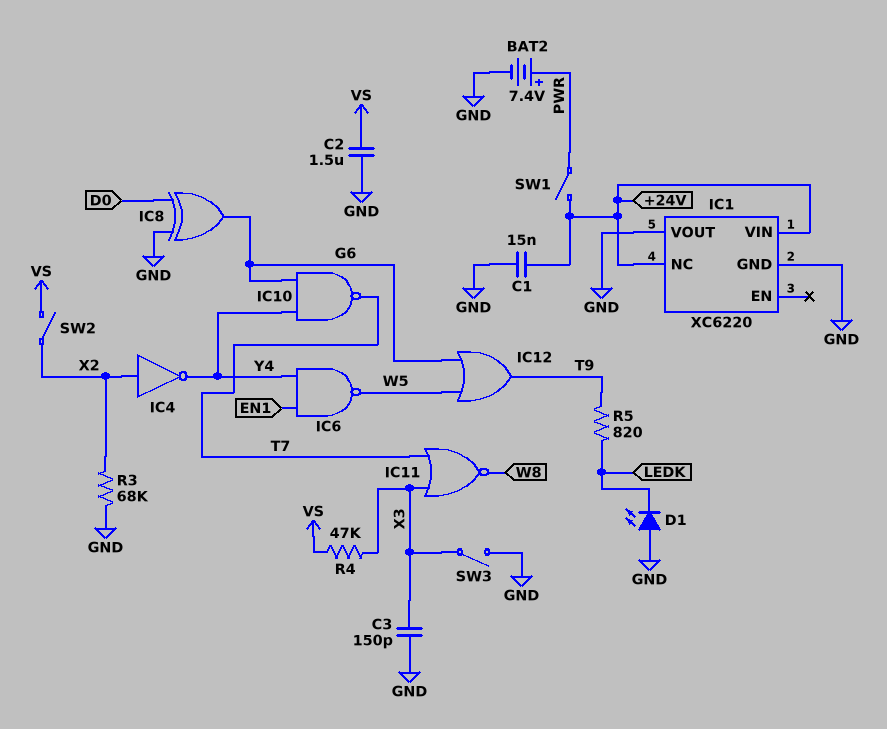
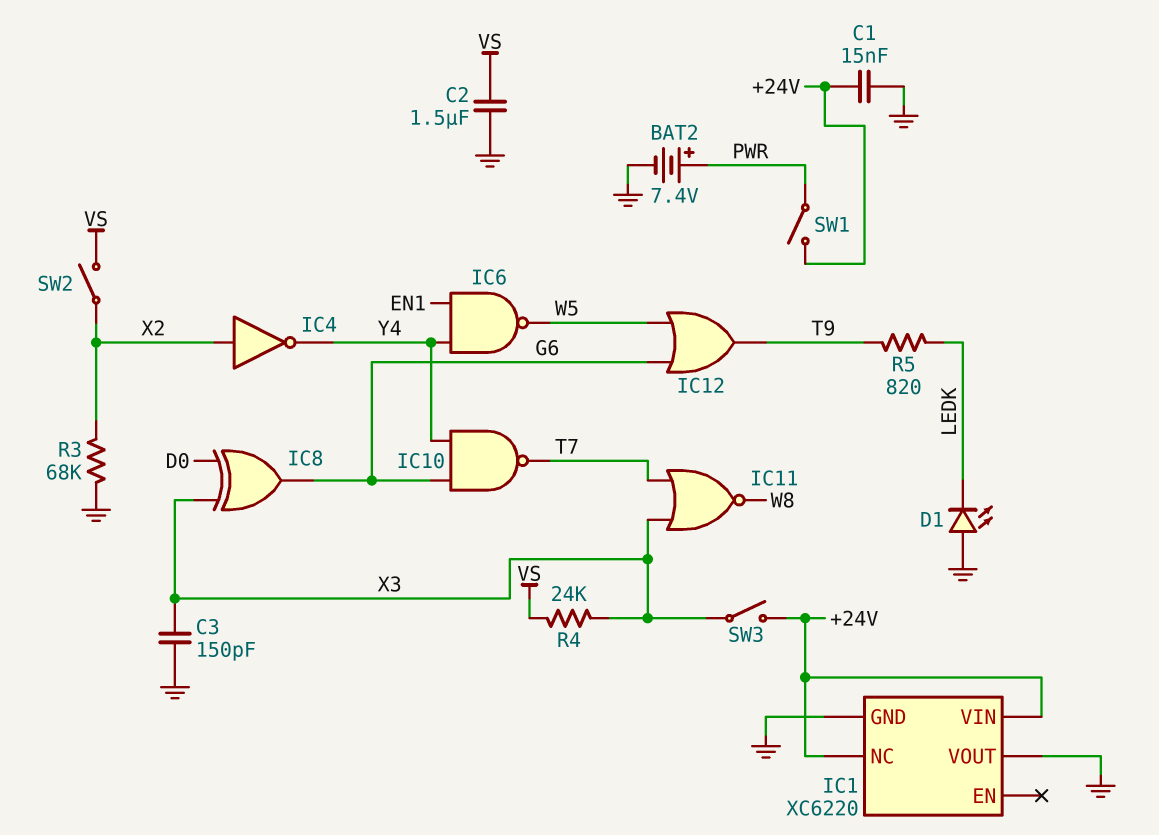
IC8: XOR (in D0, in GND, out G6) -> XOR (in D0, in X3, out G6)
R4: 47k (VS, X3) -> 24k (VS, X3)
SW3: switch (GND, X3) -> switch (+24V, X3)

